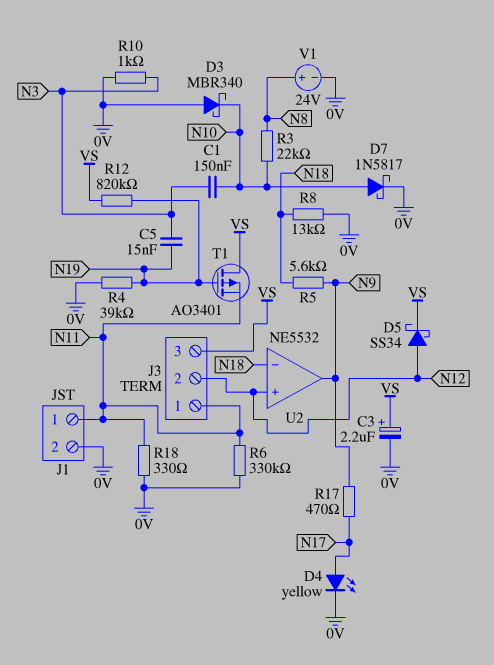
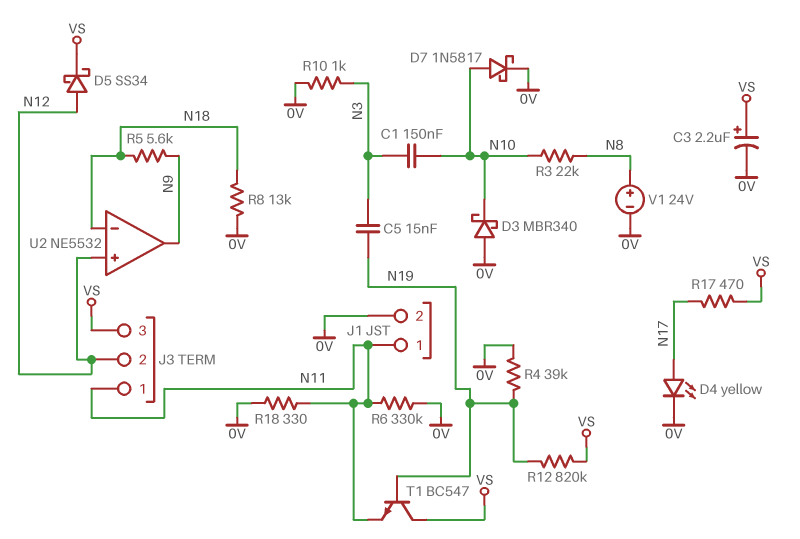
R17: 470 (N9, N17) -> 470 (N17, VS)
T1: PMOS AO3401 (G N19, D VS, S N11) -> NPN BC547 (B N19, C VS, E N11)

